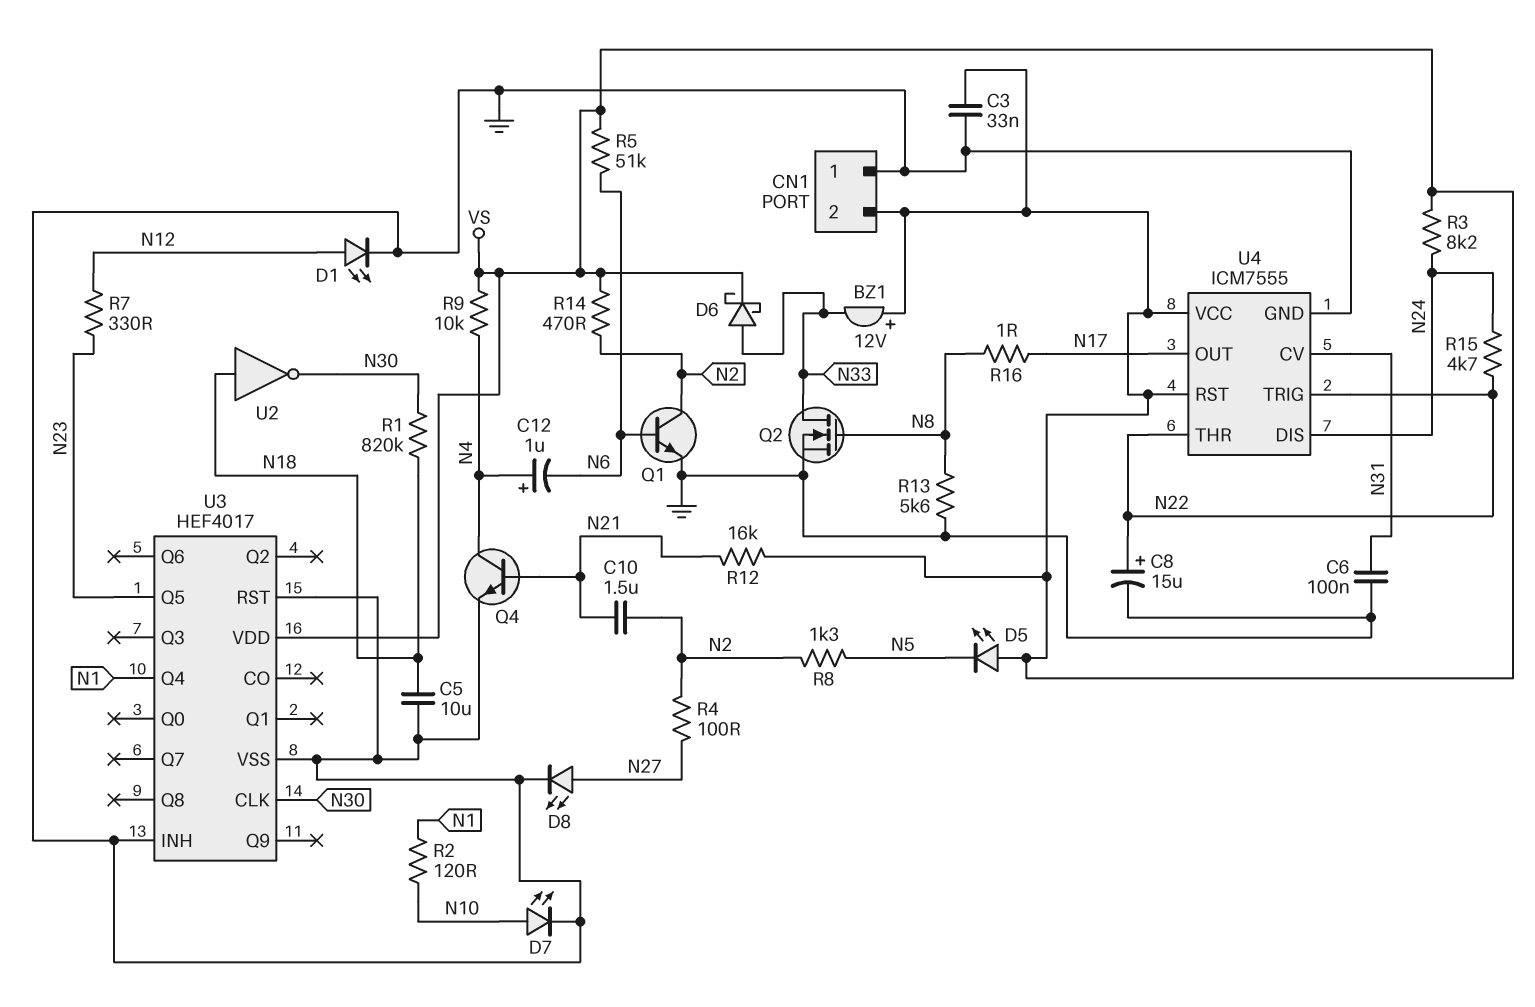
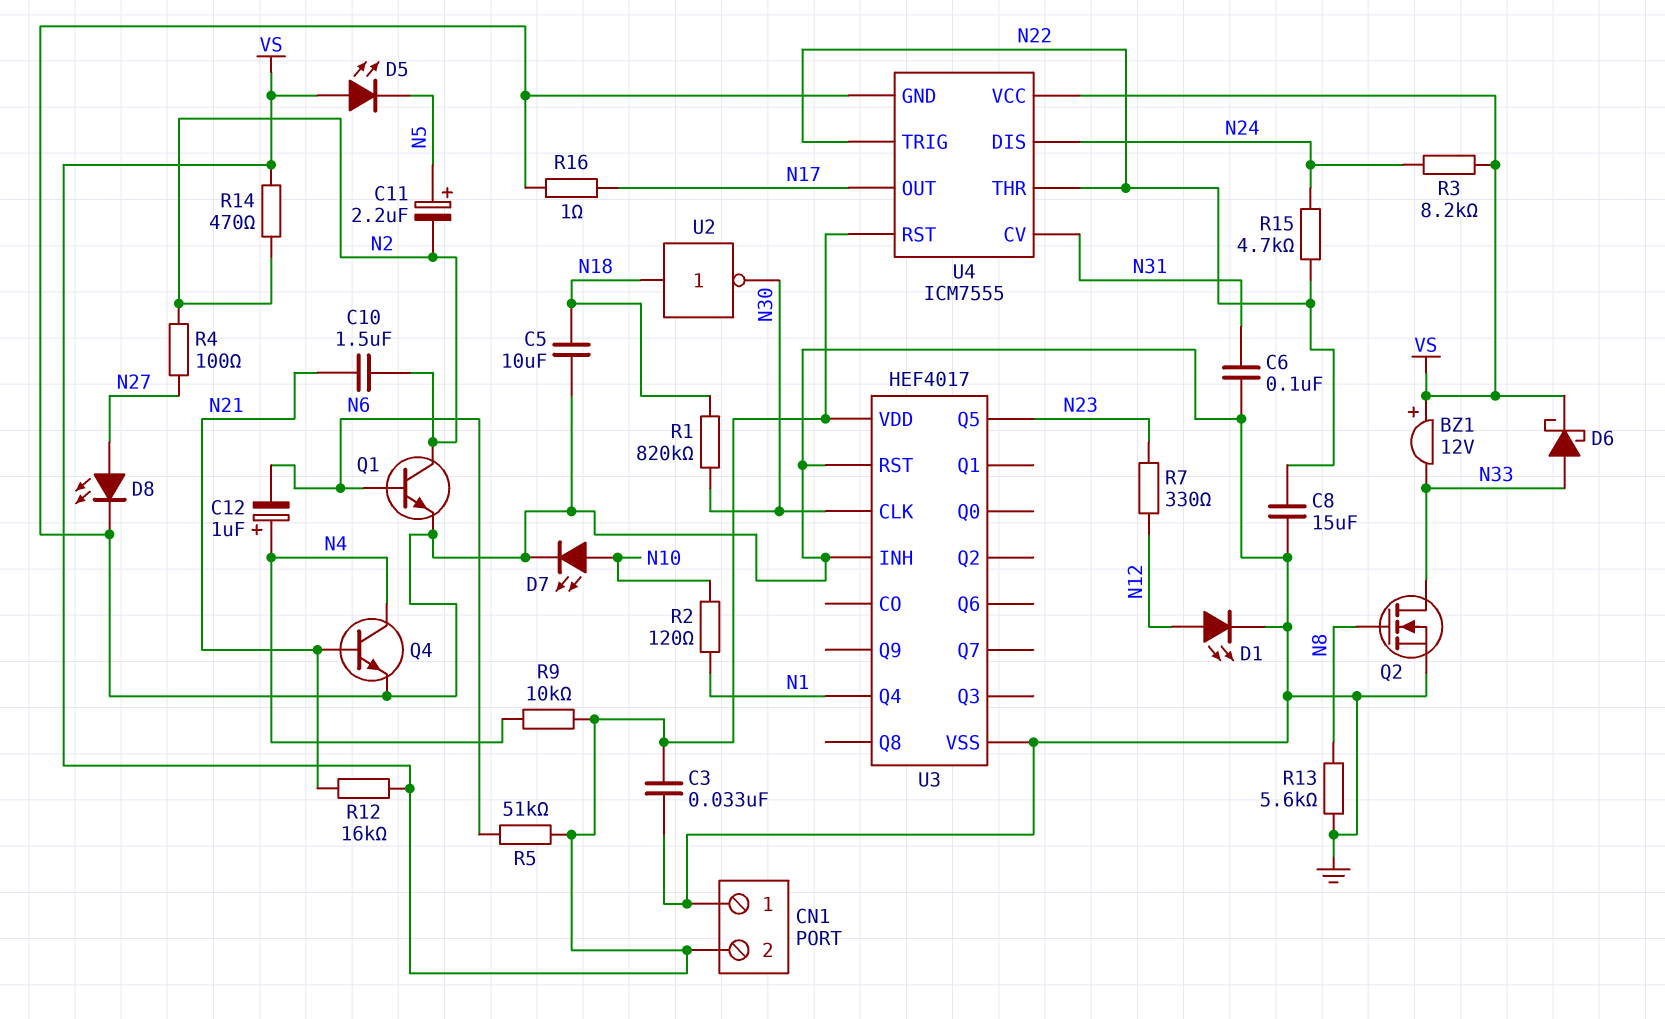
C8: 15uF (plus N22, minus GND) -> 15uF (GND, N22)
C11: none -> 2.2uF (plus N5, minus N2)
R8: 1.3k (N2, N5) -> none
R16: 1 (N8, N17) -> 1 (GND, N17)

